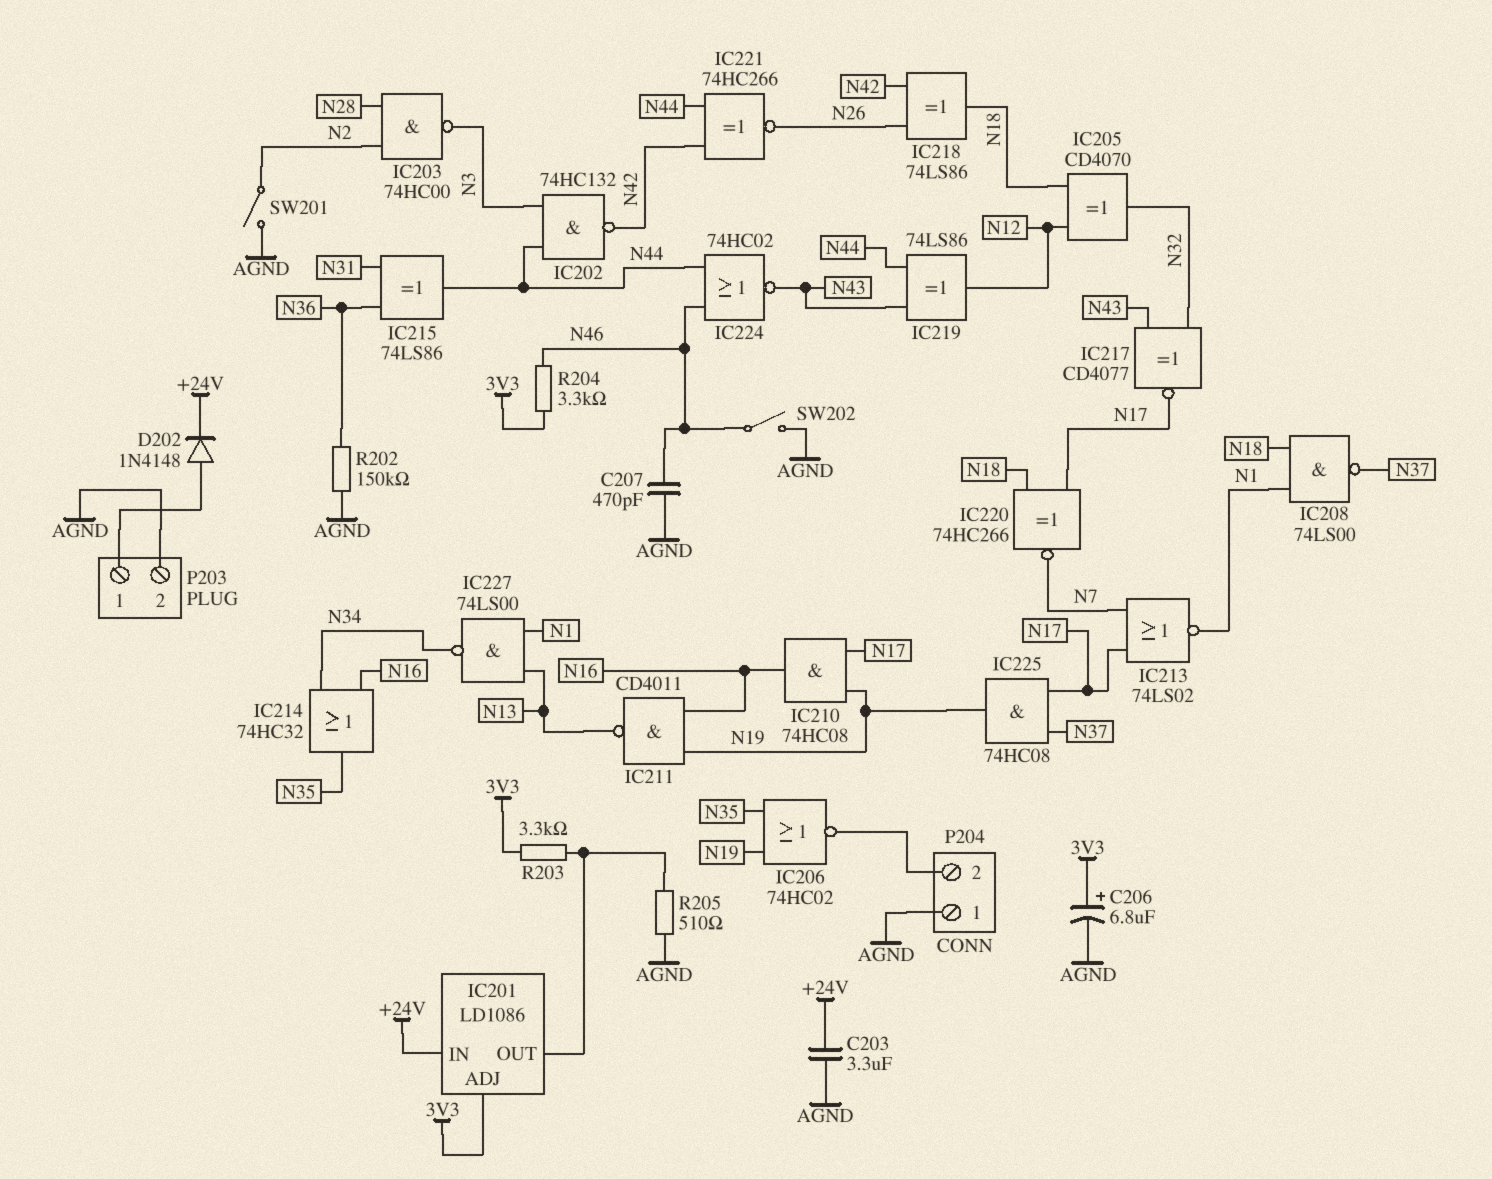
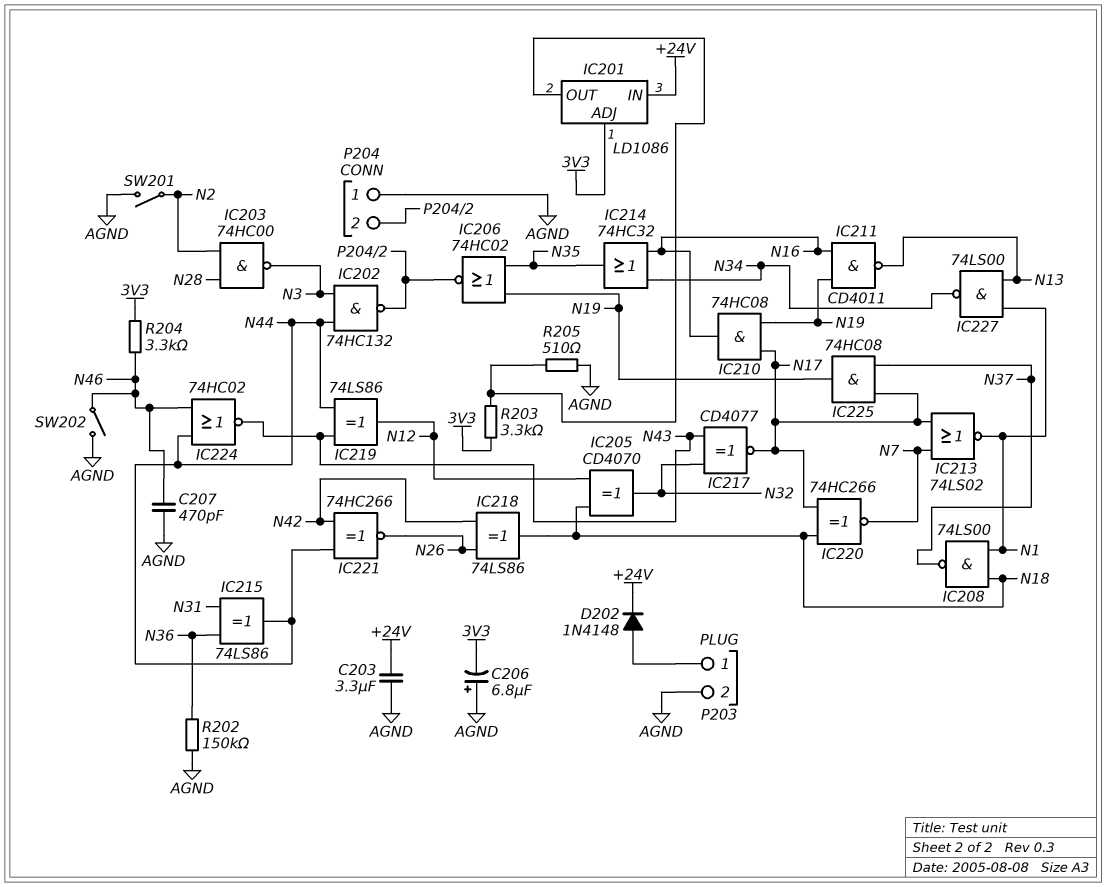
C206: 6.8uF (plus 3V3, minus AGND) -> 6.8uF (plus AGND, minus 3V3)
IC202: NAND 74HC132 (in N3, in N44, out N42) -> NAND 74HC132 (in N3, in N44, out P204/2)

